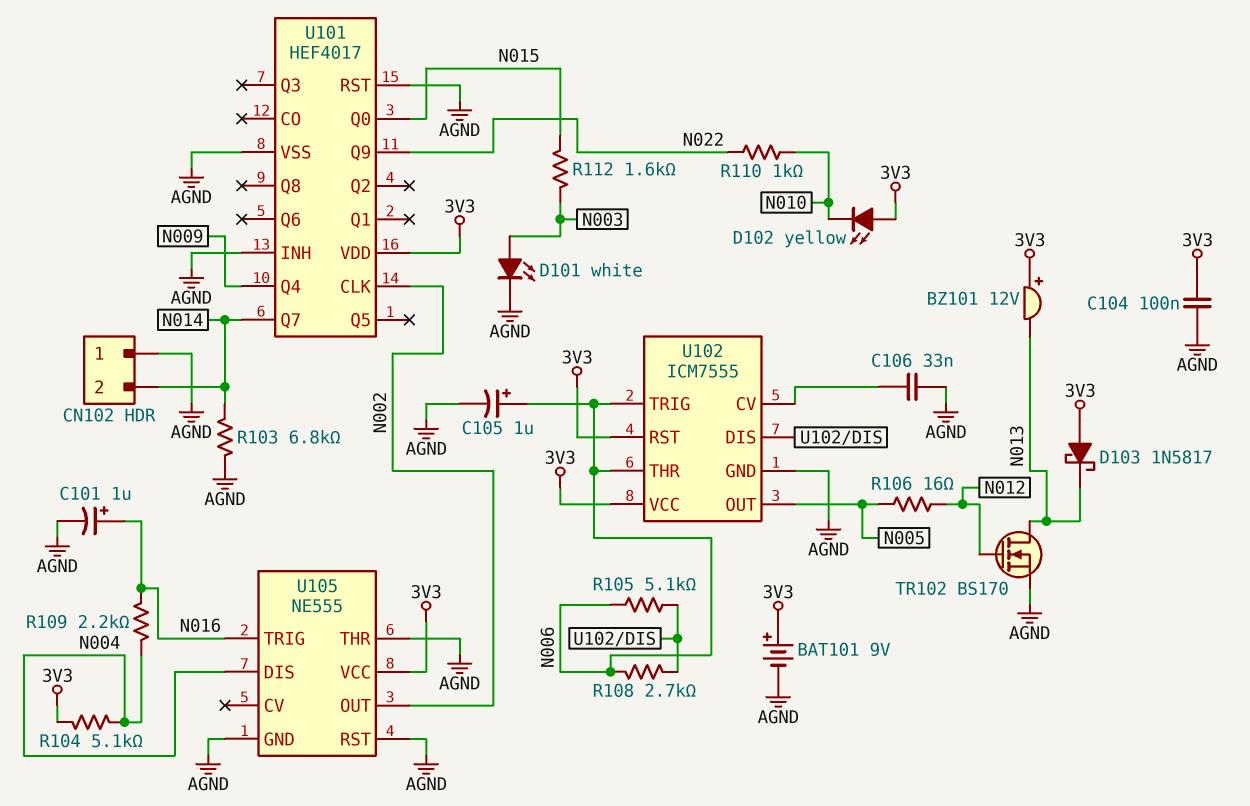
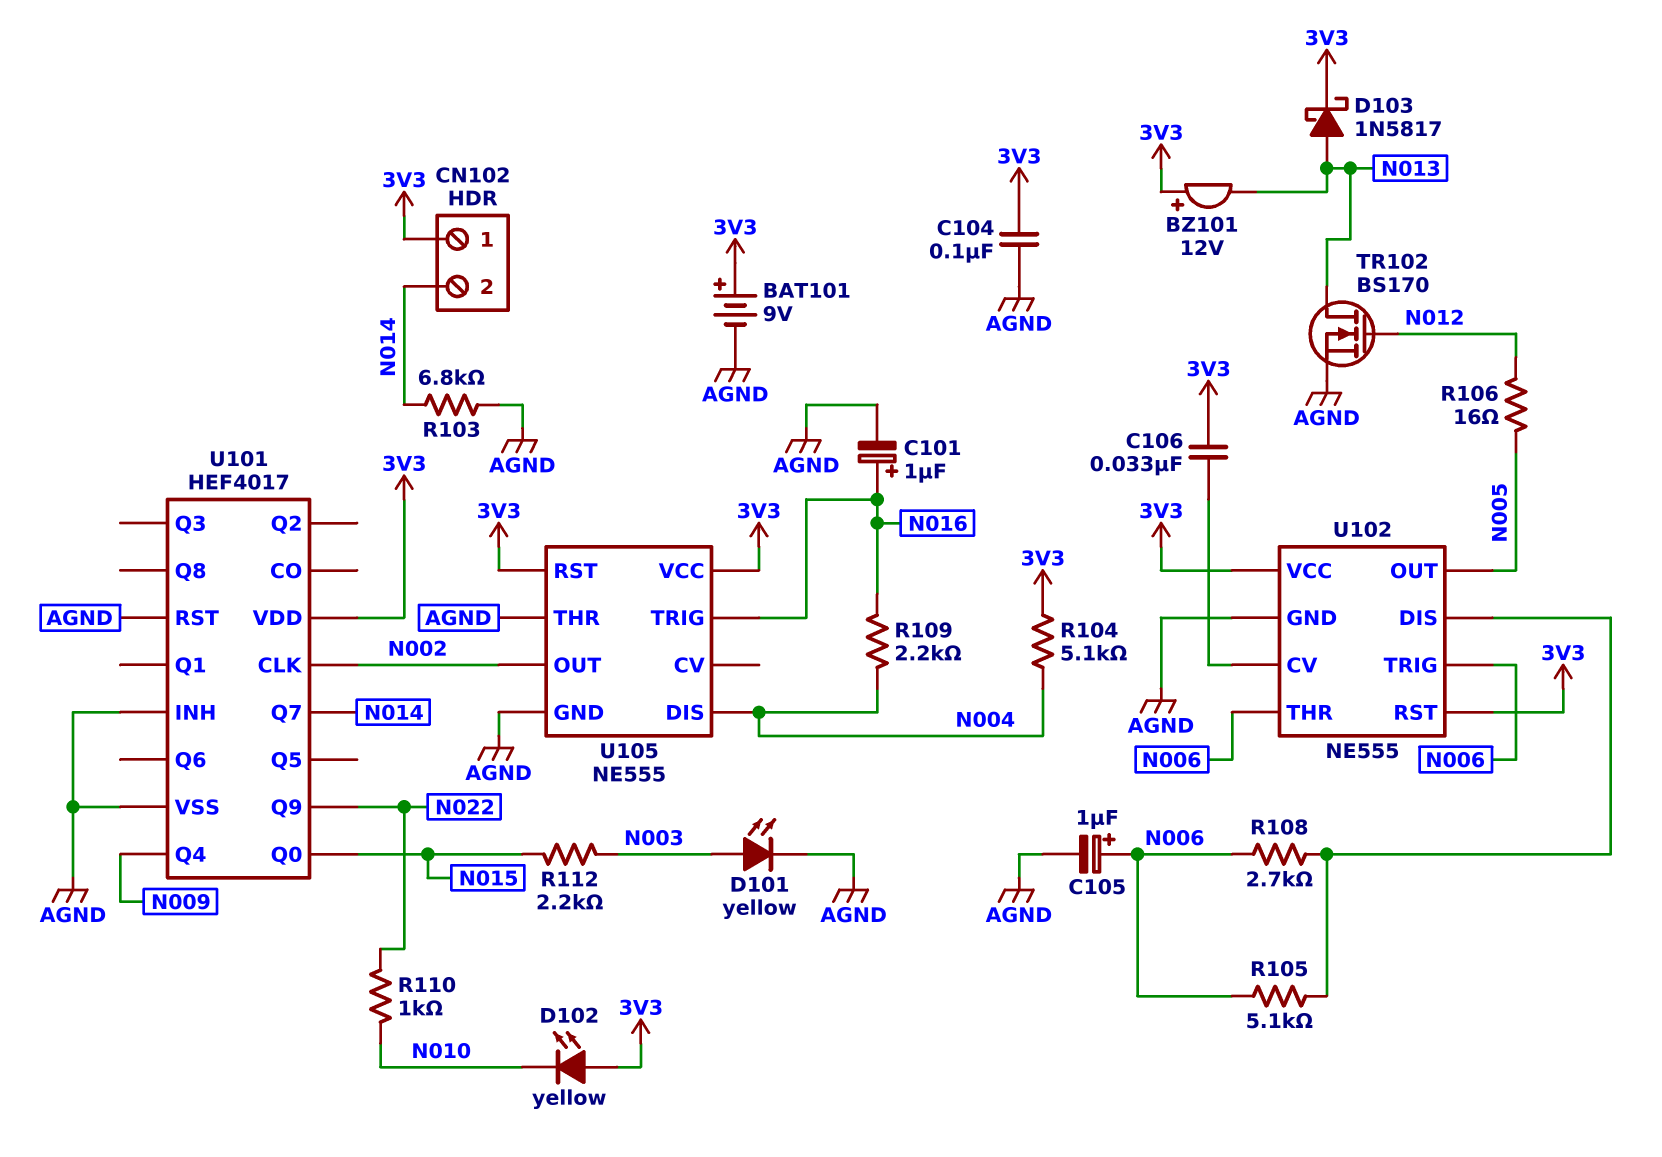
C106: 33nF (AGND, U102/CV) -> 33nF (3V3, U102/CV)
CN102 pin 1: AGND -> 3V3
D101: LED white (A N003, K AGND) -> LED yellow (A N003, K AGND)
D103: schottky 1N5817 (A 3V3, K N013) -> schottky 1N5817 (A N013, K 3V3)
R112: 1.6k (N003, N015) -> 2.2k (N003, N015)
U102: ICM7555 -> NE555
U105 pin RST: AGND -> 3V3

